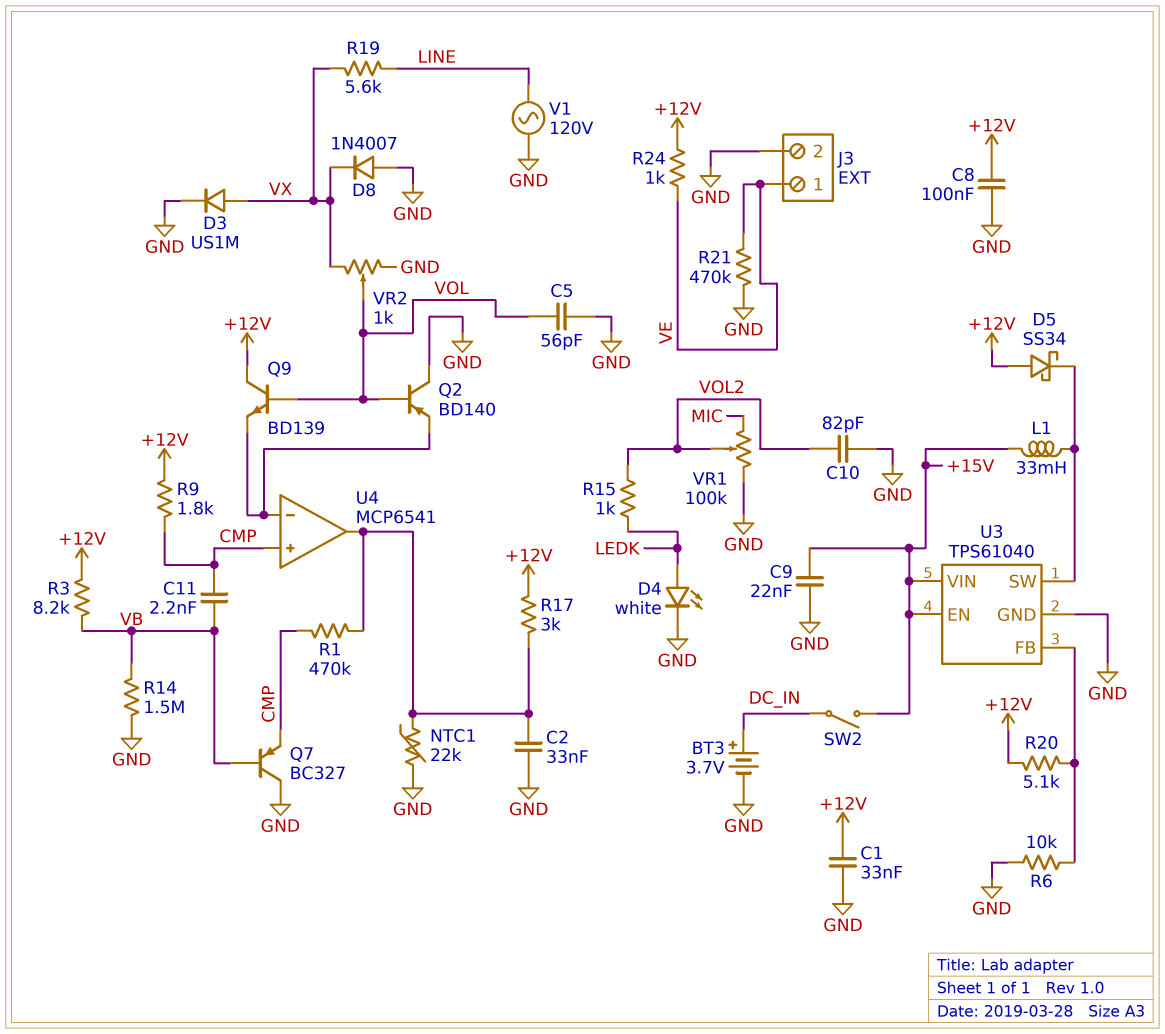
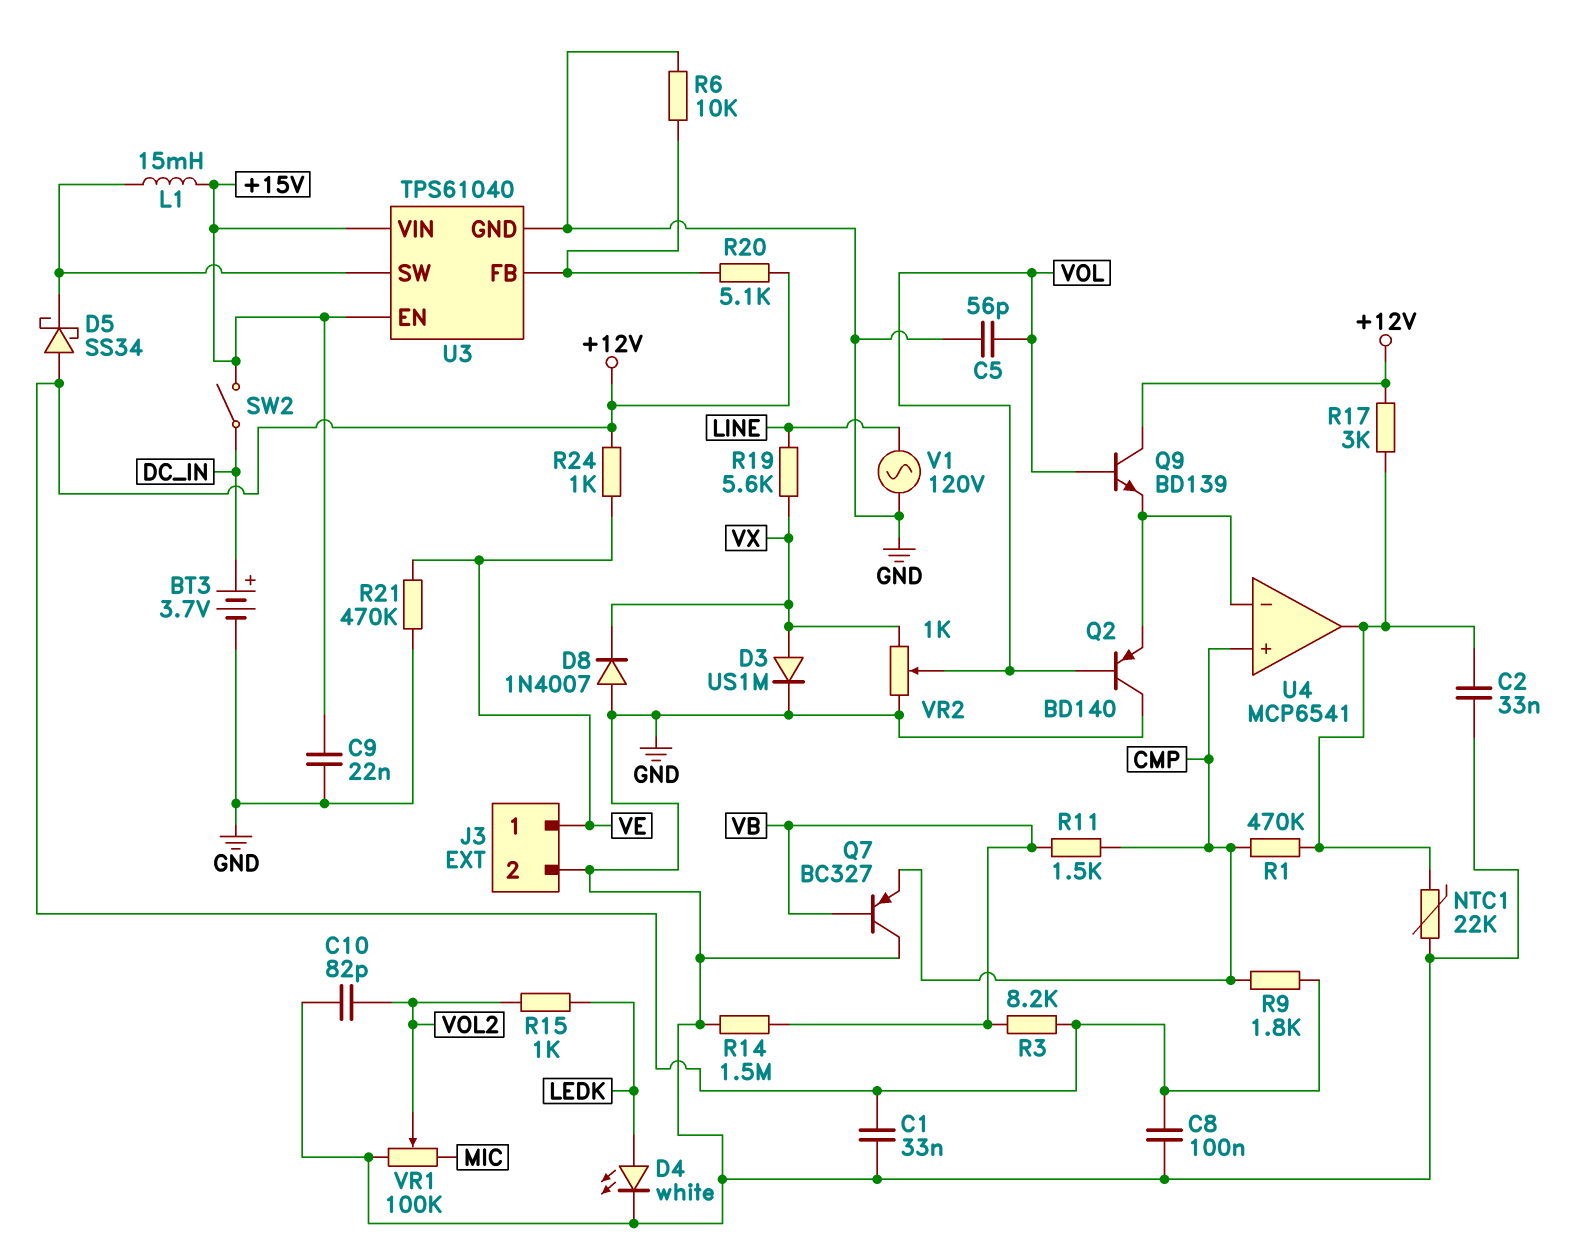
C11: 2.2nF (CMP, VB) -> none
L1: 33mH (+15V, U3/SW) -> 15mH (+15V, U3/SW)
R11: none -> 1.5k (CMP, VB)

